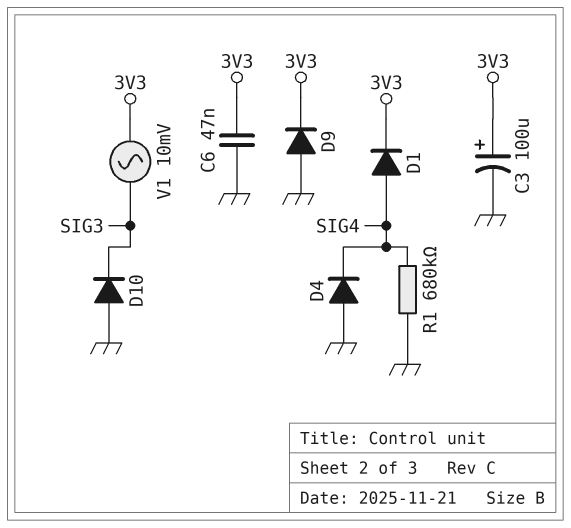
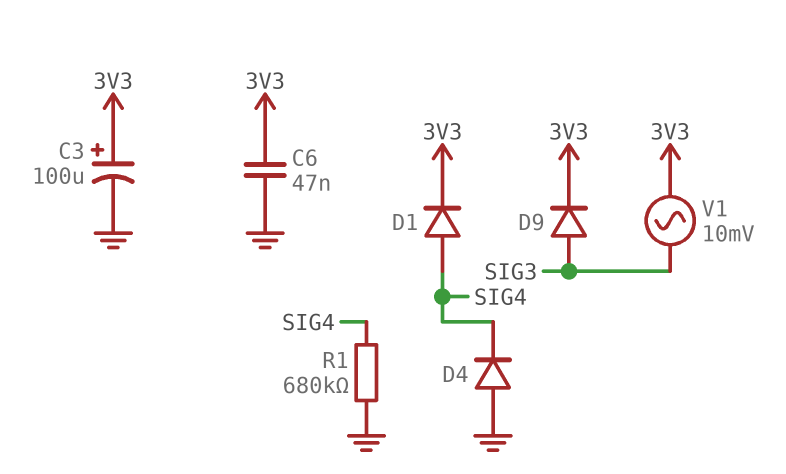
D9: diode (A GND, K 3V3) -> diode (A SIG3, K 3V3)
D10: diode (A GND, K SIG3) -> none

